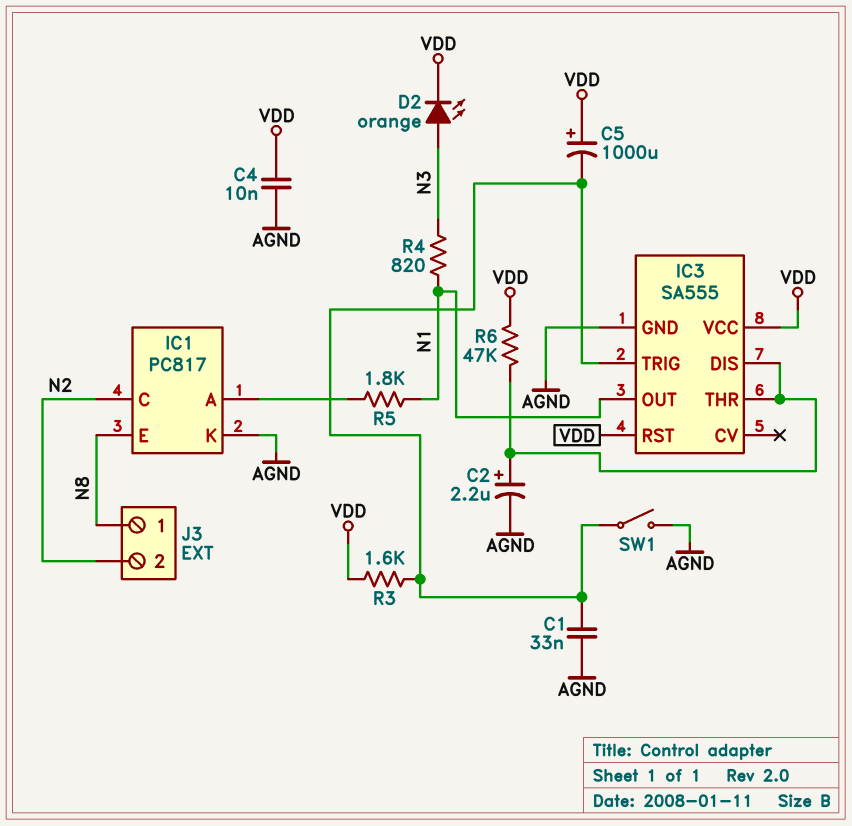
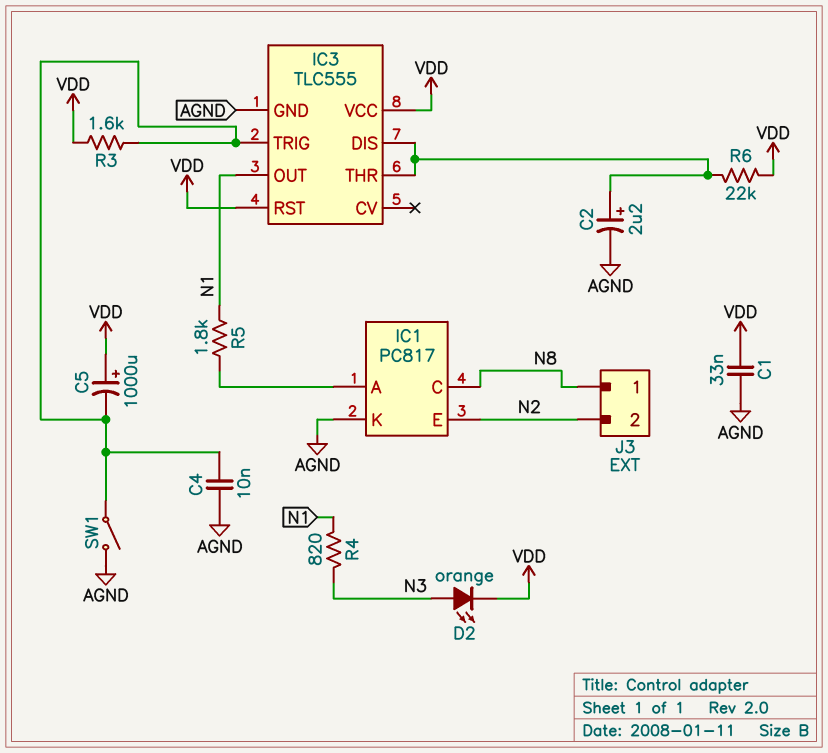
C1: 33nF (AGND, IC3/TRIG) -> 33nF (AGND, VDD)
C4: 10nF (AGND, VDD) -> 10nF (AGND, IC3/TRIG)
IC1 pin C: N2 -> N8
IC1 pin E: N8 -> N2
IC3: SA555 -> TLC555
R6: 47k (IC3/DIS, VDD) -> 22k (IC3/DIS, VDD)

